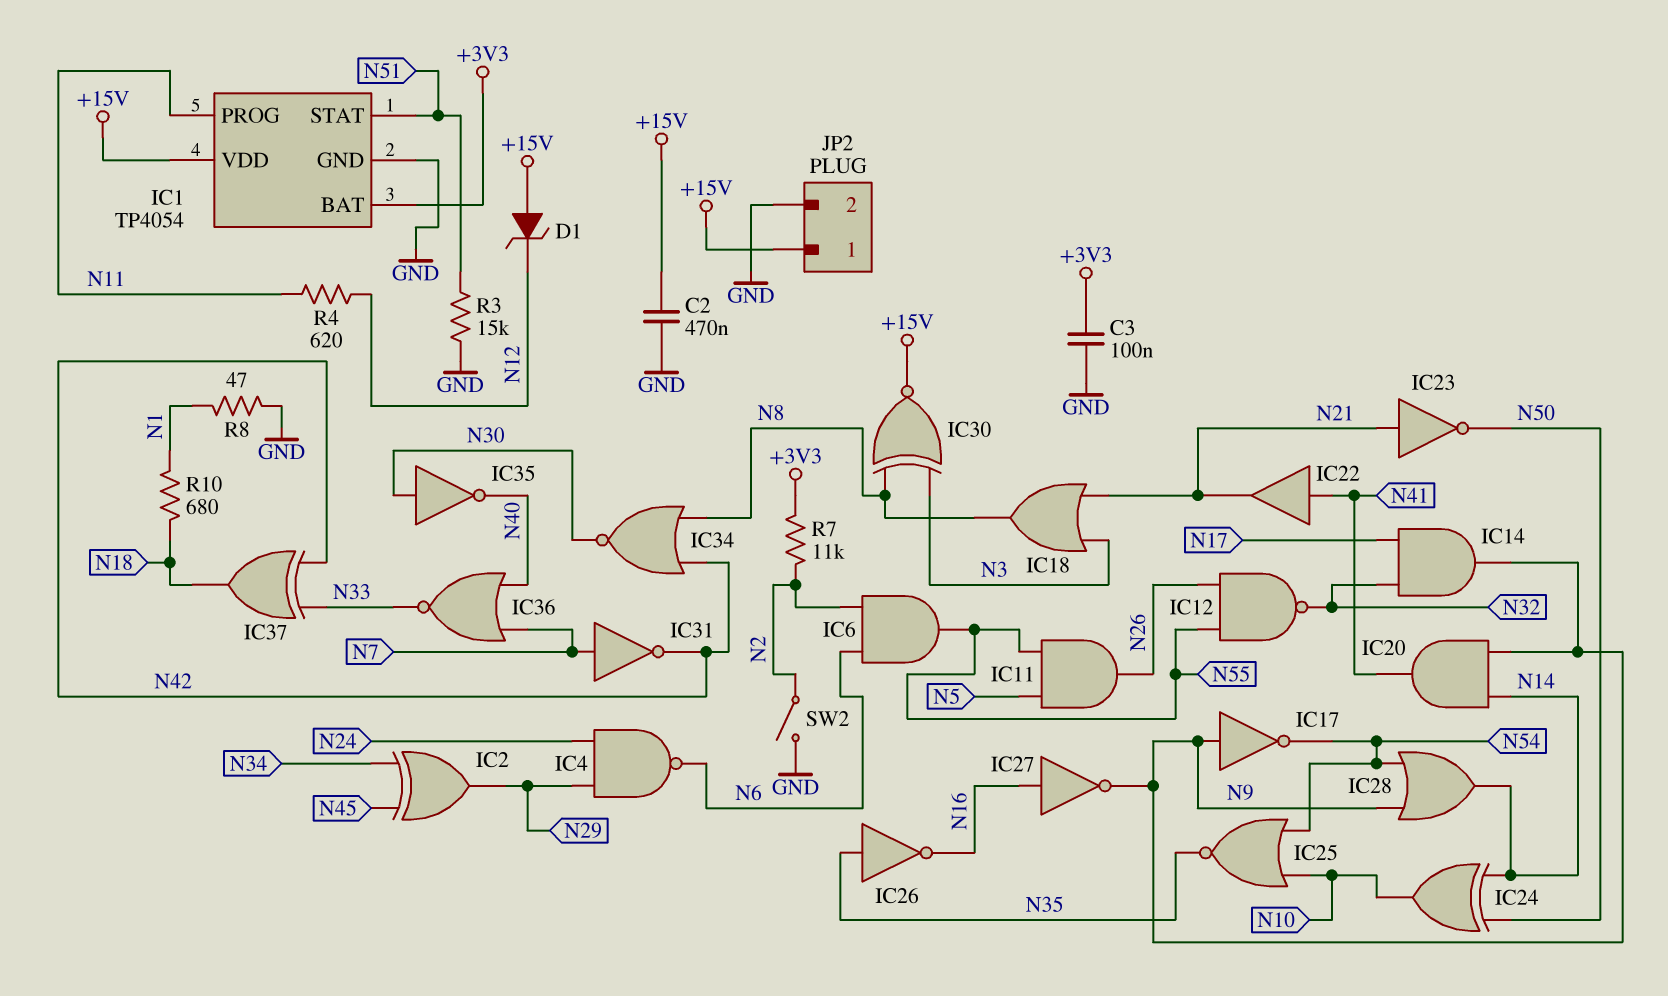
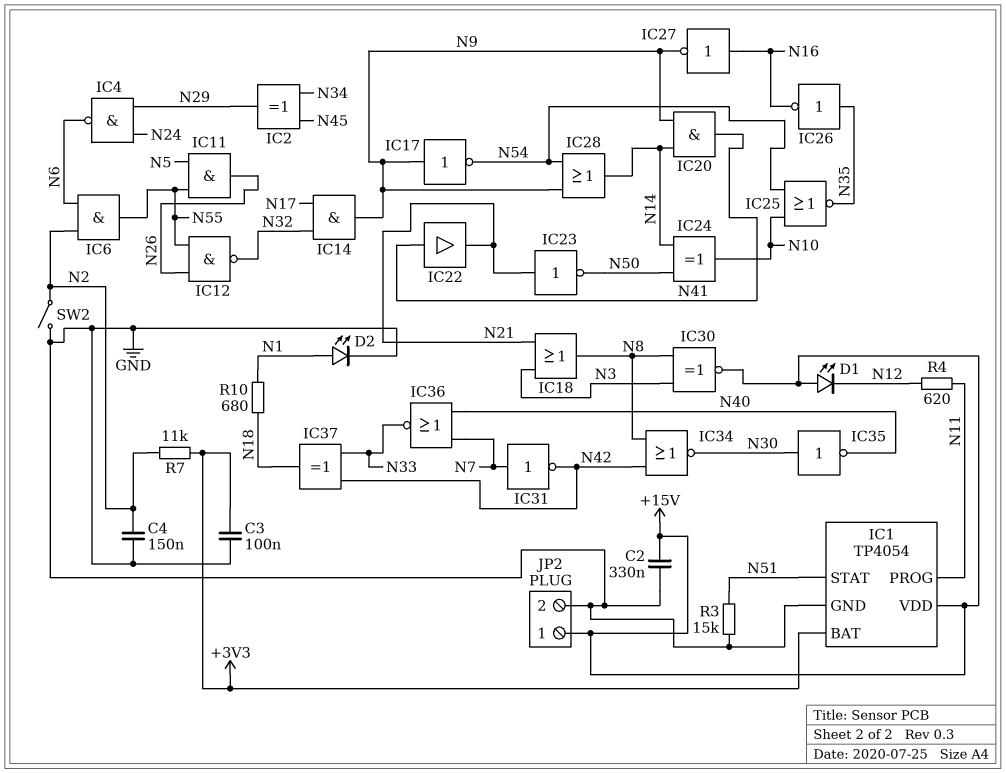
C2: 470nF (+15V, GND) -> 330nF (+15V, GND)
C4: none -> 150nF (GND, N2)
D1: zener (A +15V, K N12) -> LED (A +15V, K N12)
D2: none -> LED (A N1, K GND)
R8: 47 (GND, N1) -> none

